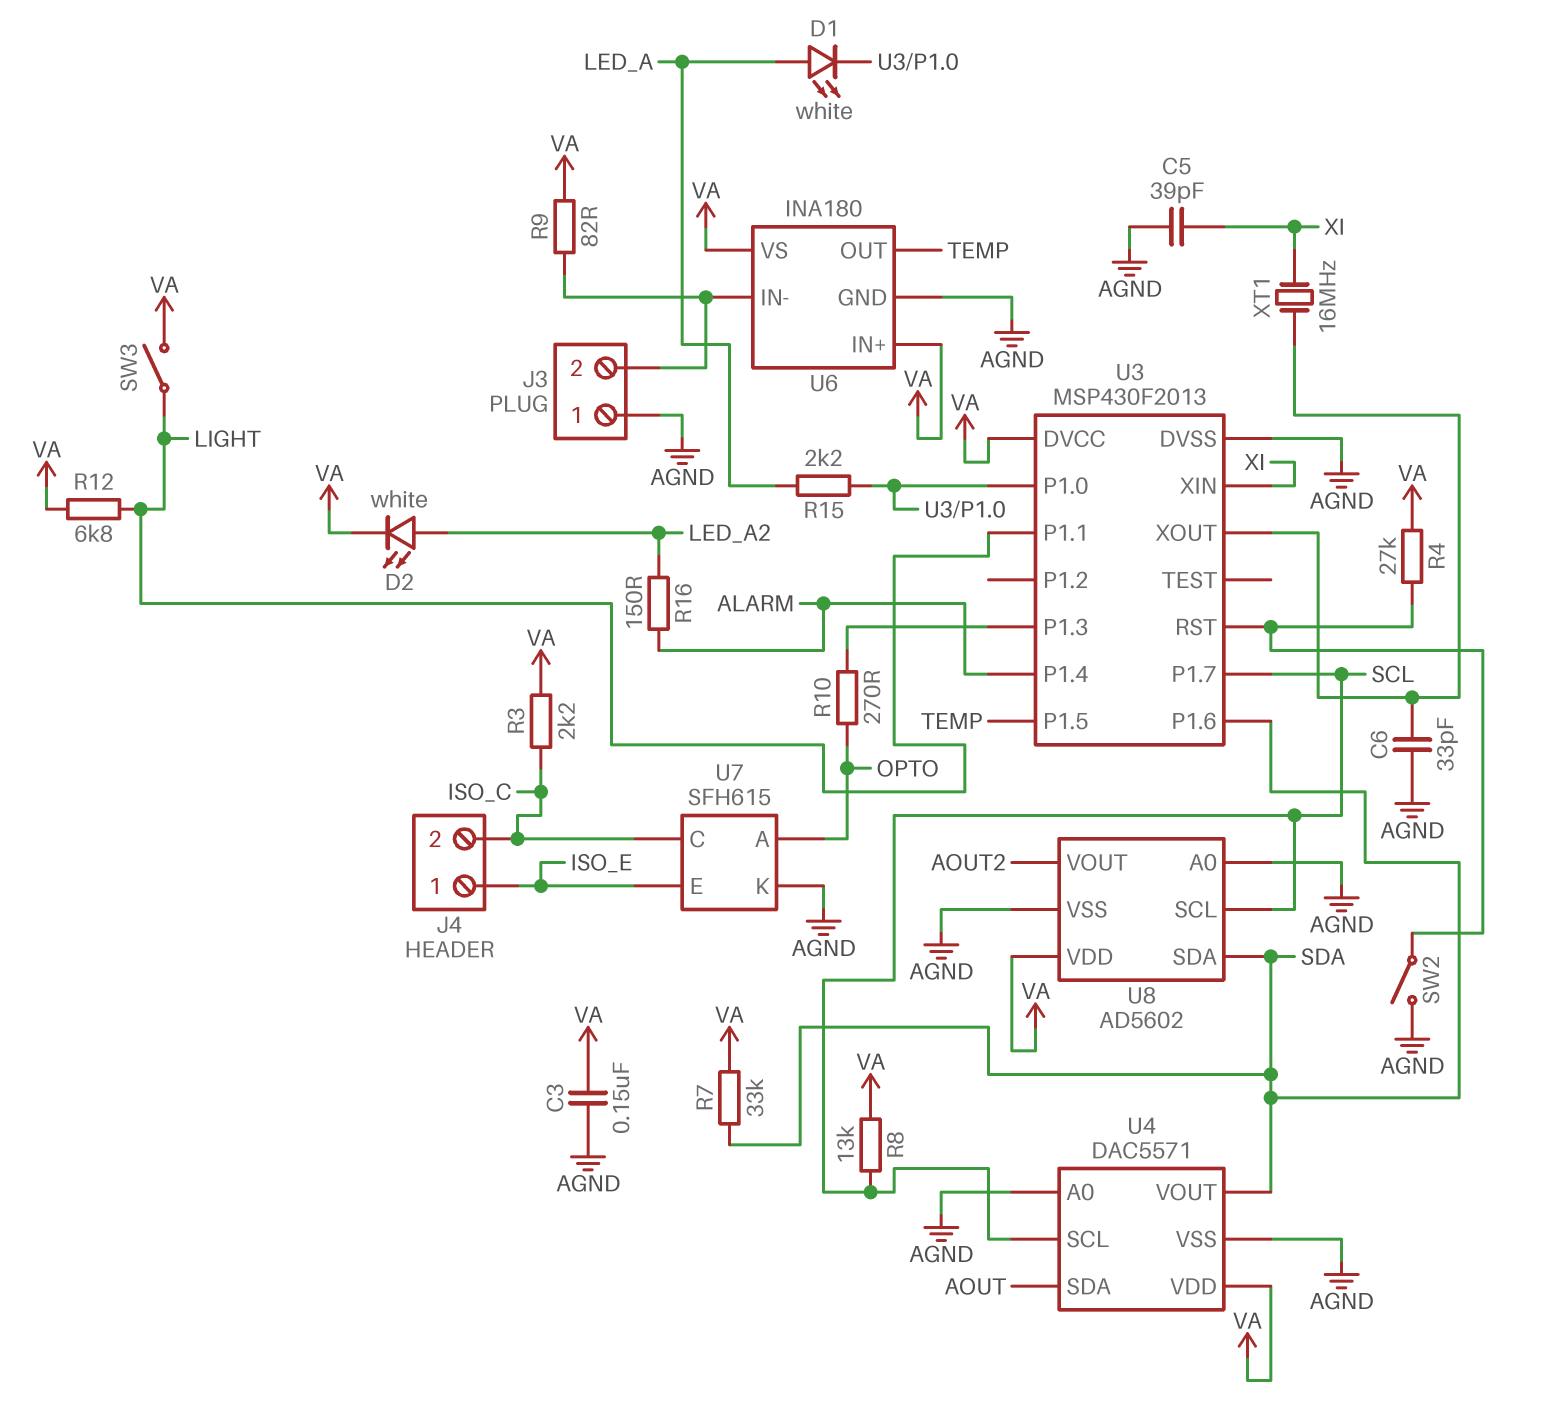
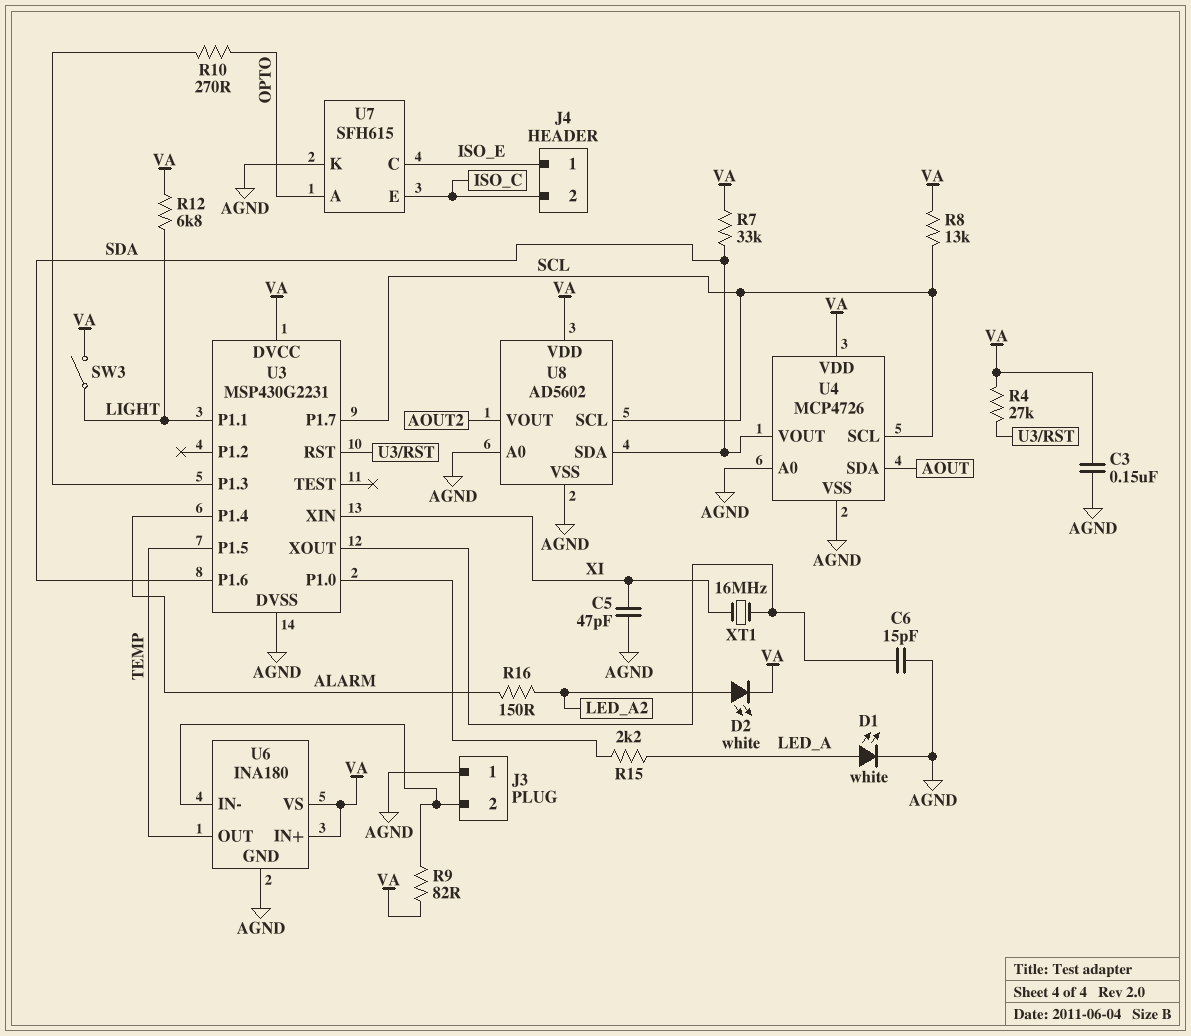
C5: 39pF (AGND, XI) -> 47pF (AGND, XI)
C6: 33pF (AGND, U3/XOUT) -> 15pF (AGND, U3/XOUT)
D1: LED white (A LED_A, K U3/P1.0) -> LED white (A LED_A, K AGND)
R3: 2.2k (ISO_C, VA) -> none
SW2: switch (AGND, U3/RST) -> none
U3: MSP430F2013 -> MSP430G2231
U4: DAC5571 -> MCP4726
U7 pin C: ISO_C -> ISO_E
U7 pin E: ISO_E -> ISO_C

